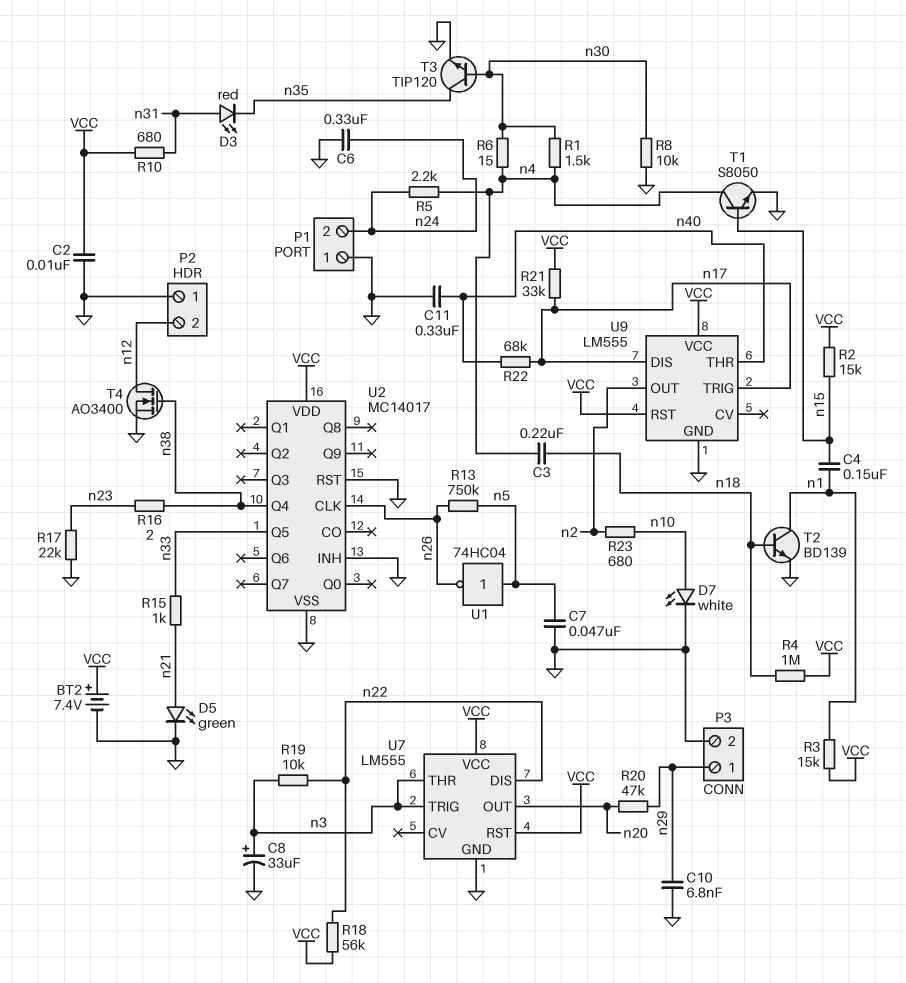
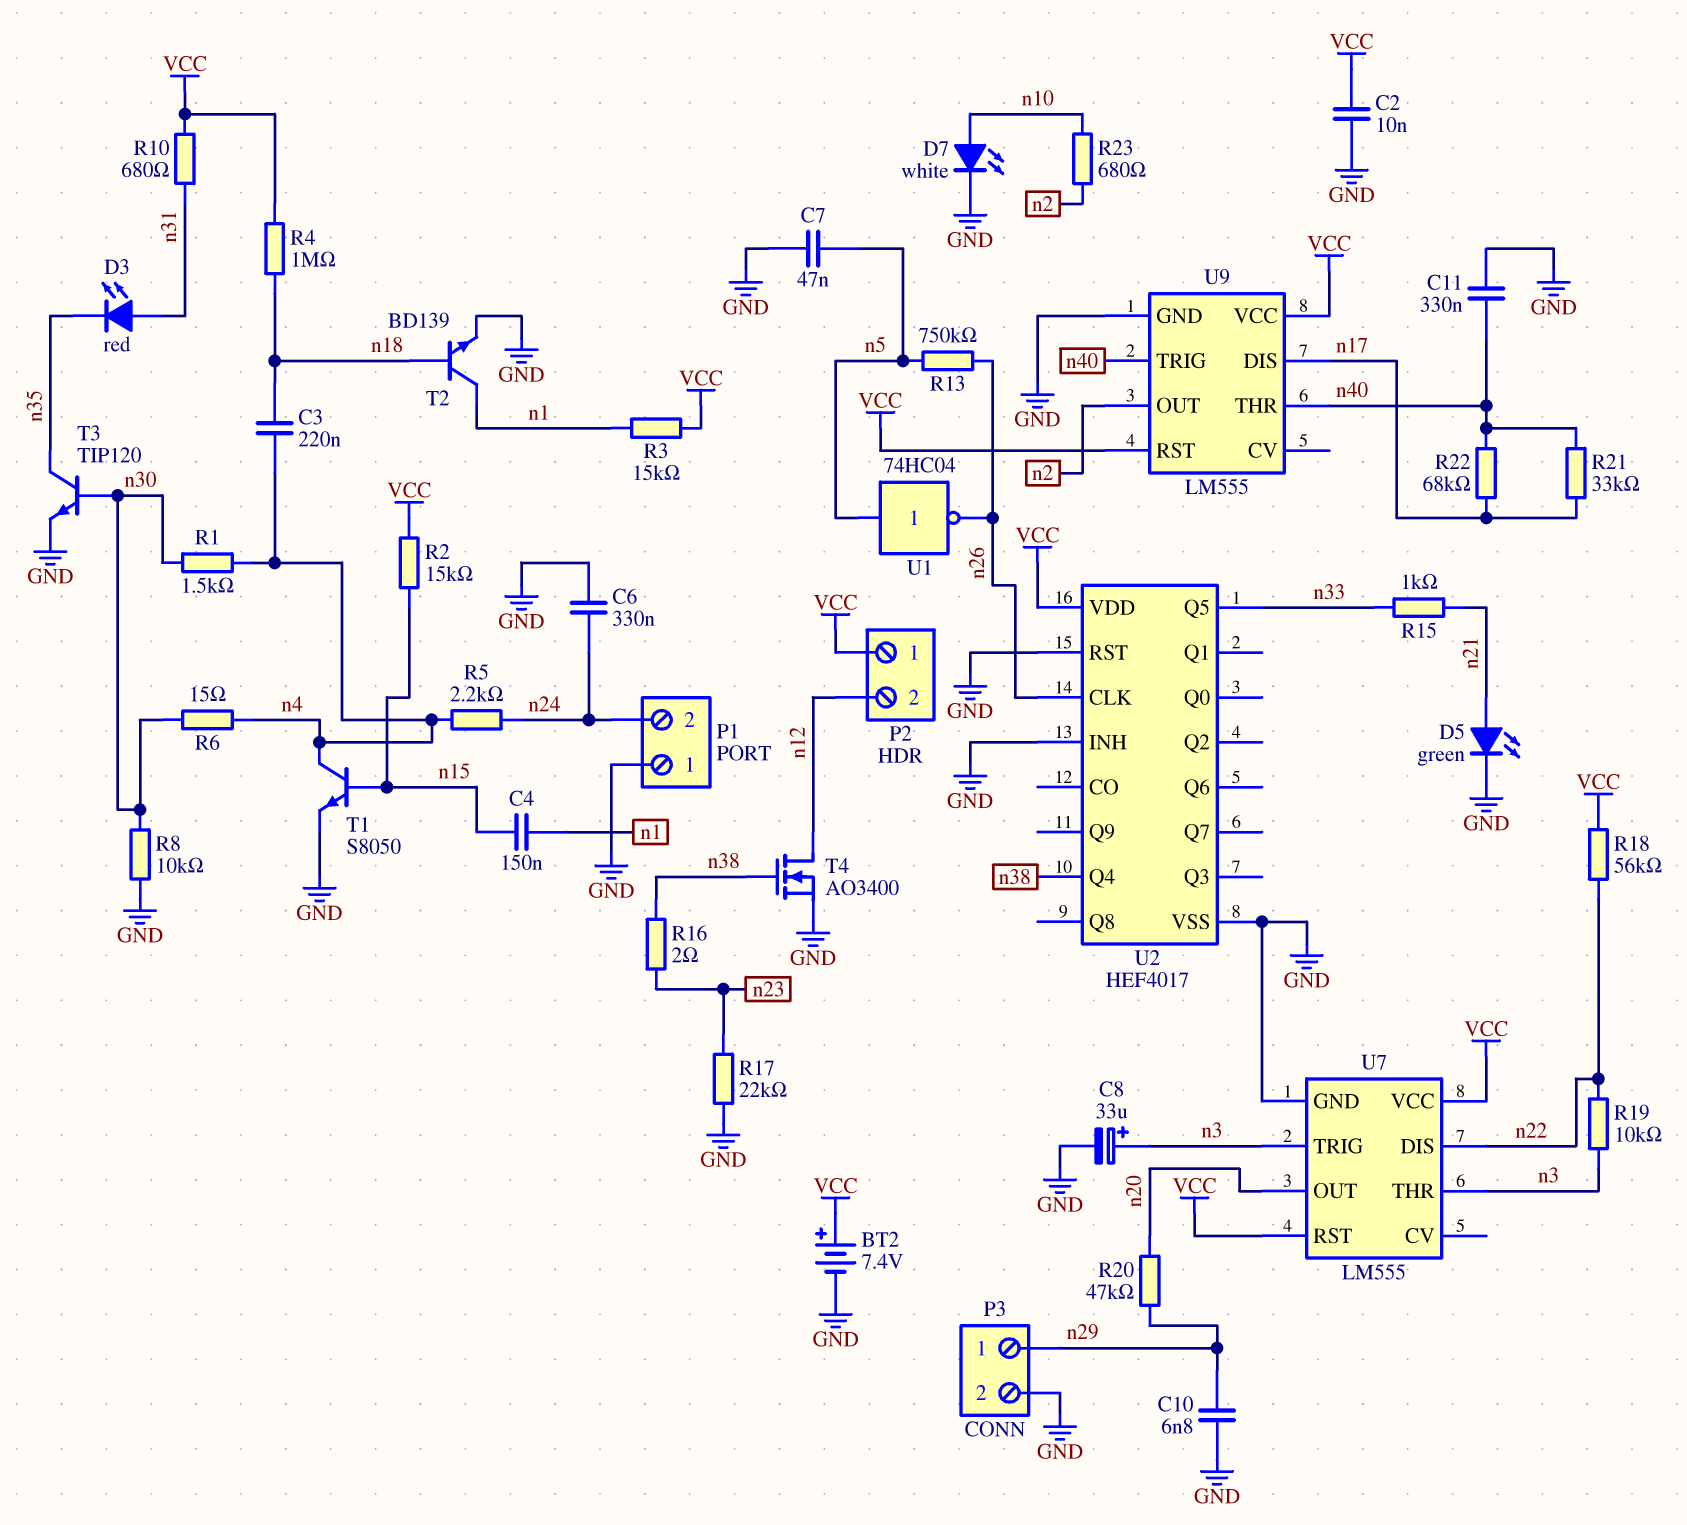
P2 pin 1: GND -> VCC
R21: 33k (VCC, n17) -> 33k (n17, n40)
U2: MC14017 -> HEF4017
U9 pin TRIG: n17 -> n40

